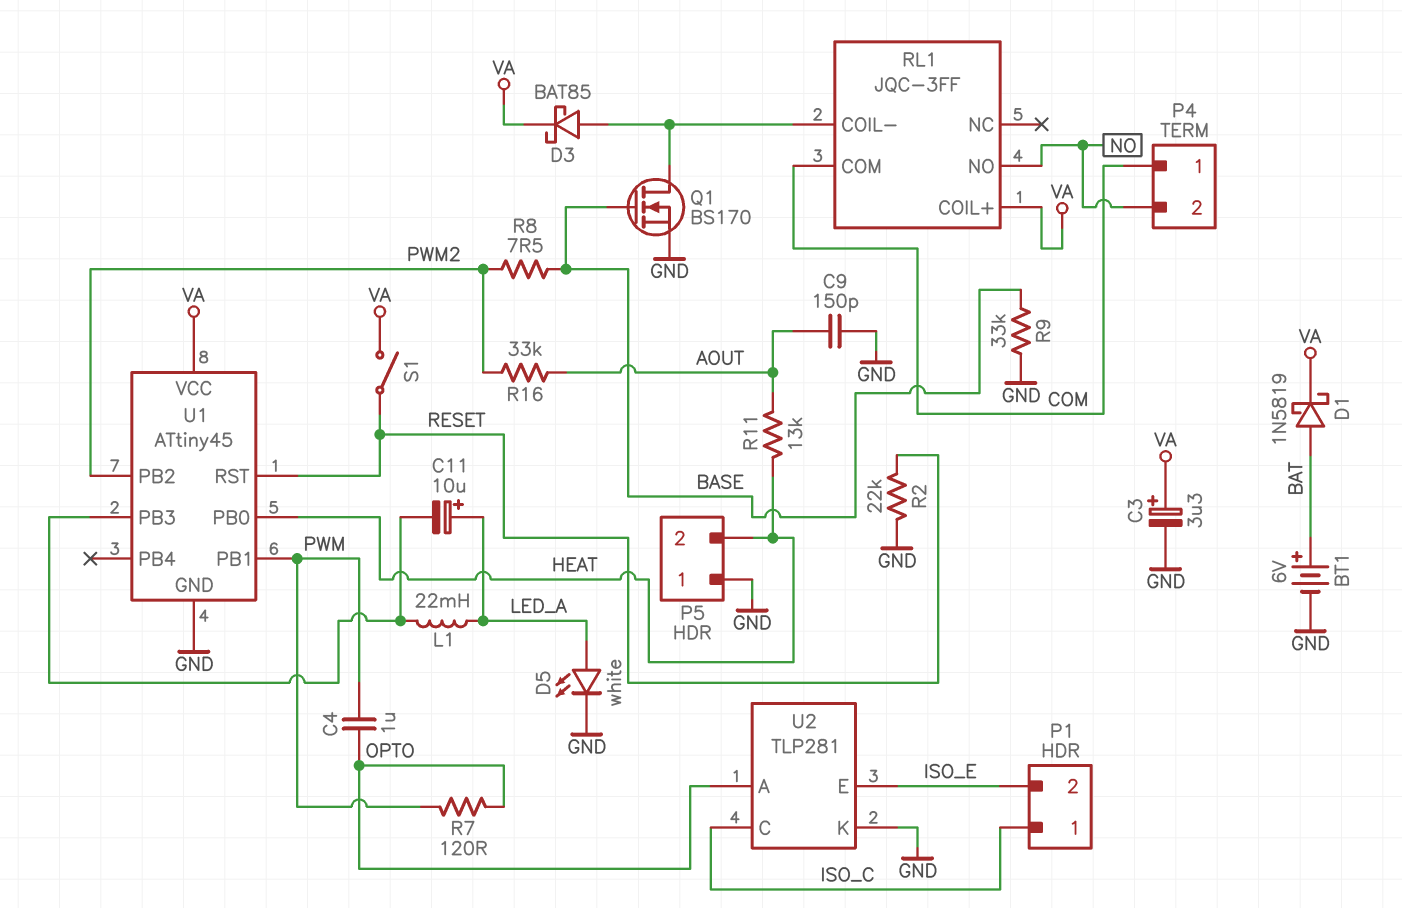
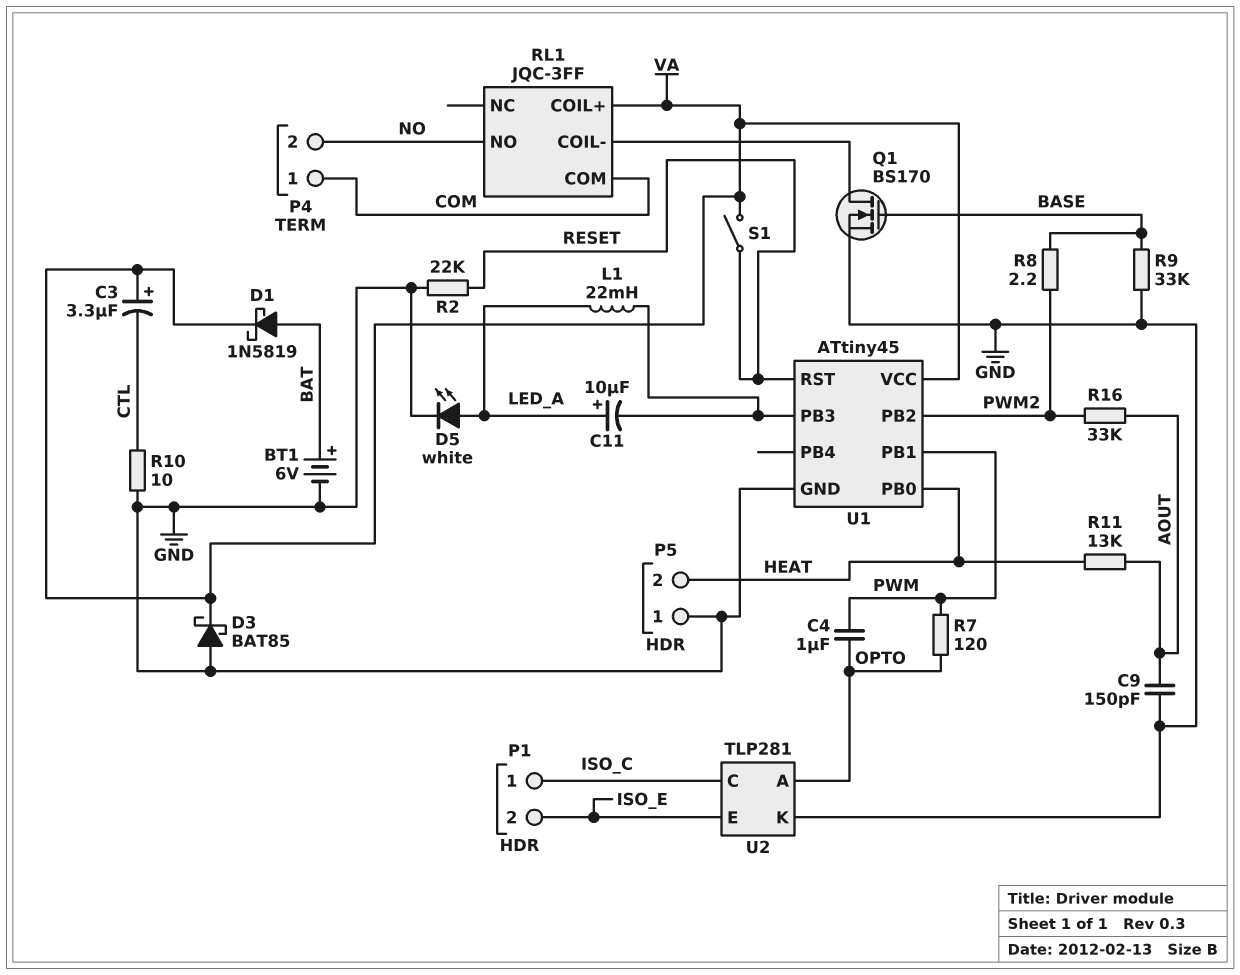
C3: 3.3uF (plus VA, minus GND) -> 3.3uF (plus VA, minus CTL)
D3: schottky BAT85 (A RL1/COIL-, K VA) -> schottky BAT85 (A GND, K VA)
R8: 7.5 (BASE, PWM2) -> 2.2 (BASE, PWM2)
R10: none -> 10 (CTL, GND)

